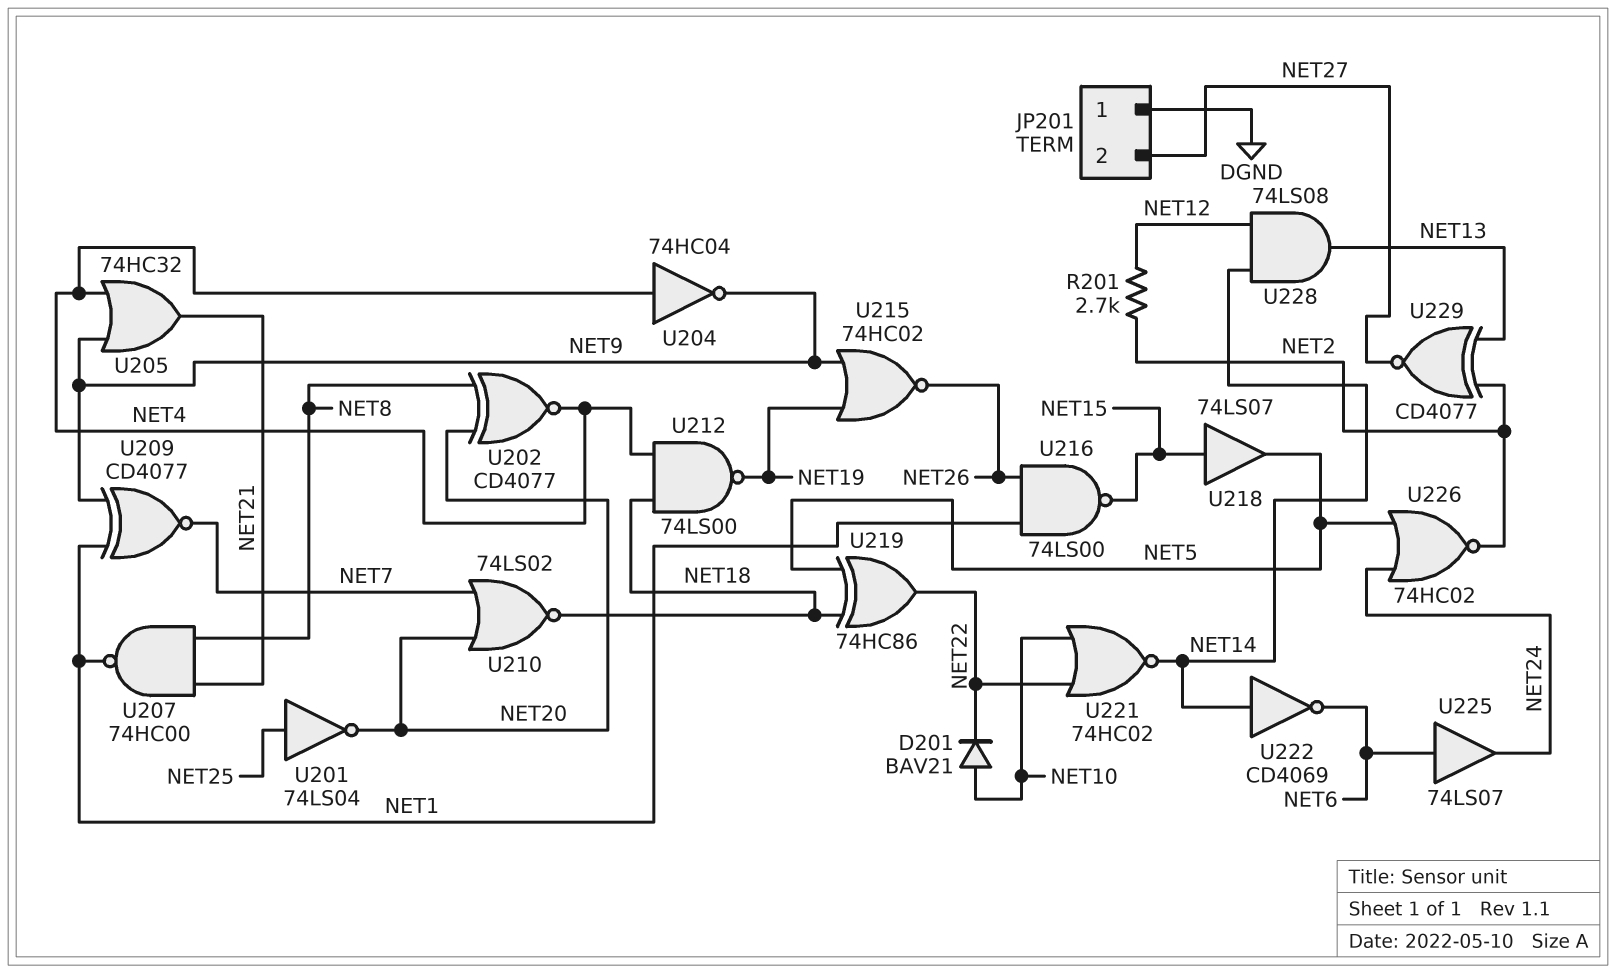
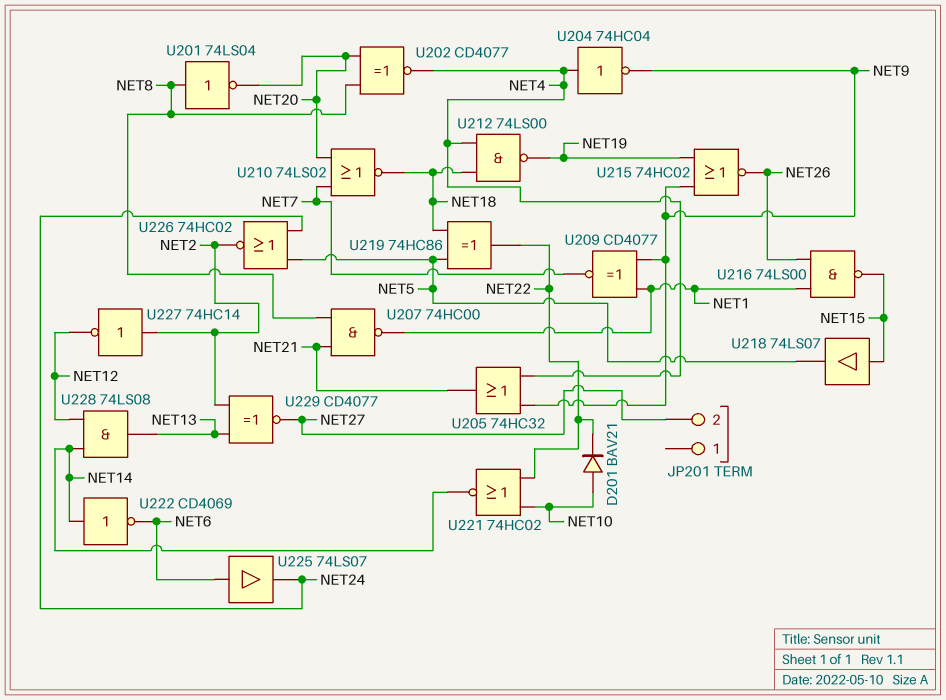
JP201 pin 1: DGND -> none
R201: 2.7k (NET2, NET12) -> none
U201: NOT 74LS04 (in NET25, out NET20) -> NOT 74LS04 (in NET8, out NET20)
U227: none -> NOT 74HC14 (in NET2, out NET12)

